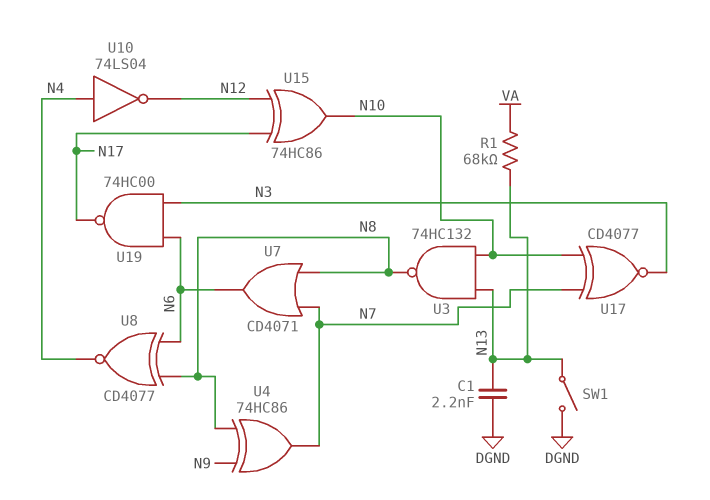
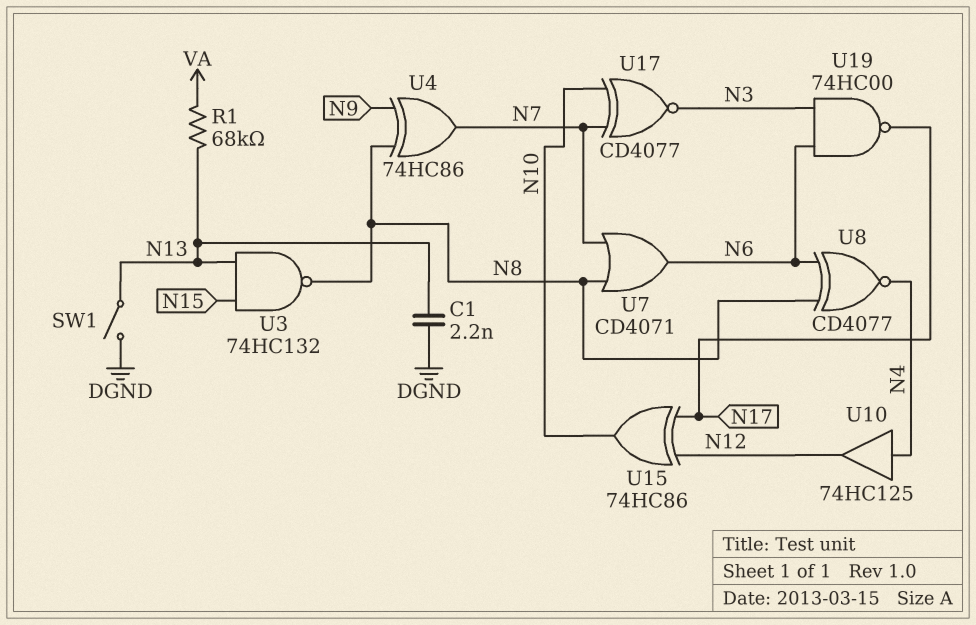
U3: NAND 74HC132 (in N10, in N13, out N8) -> NAND 74HC132 (in N13, in N15, out N8)
U10: NOT 74LS04 (in N4, out N12) -> buffer 74HC125 (in N4, out N12)

